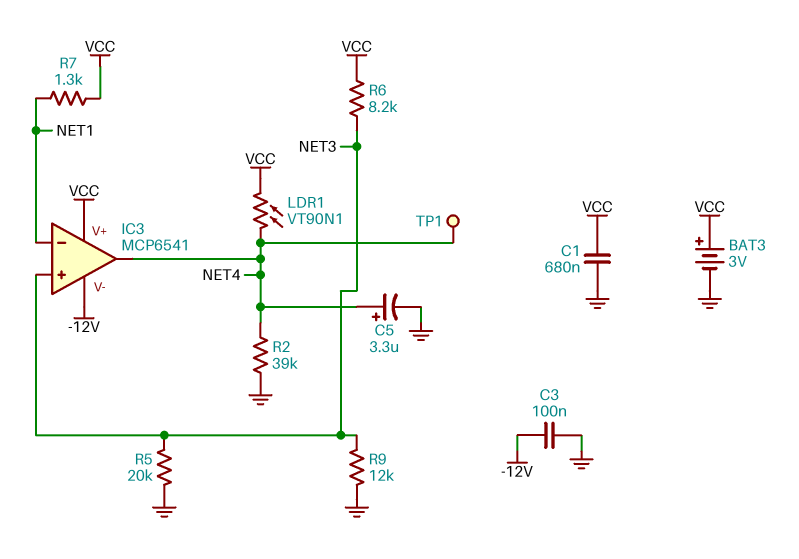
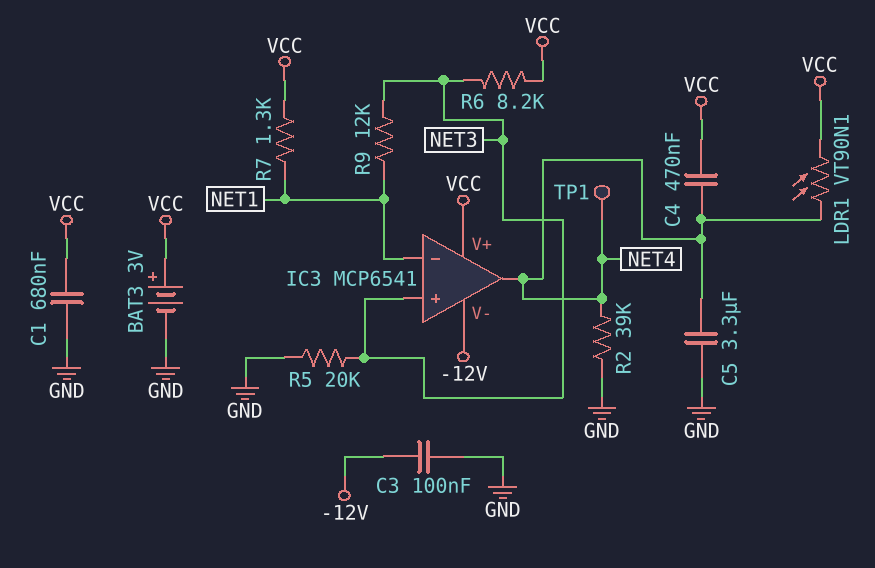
C4: none -> 470nF (NET4, VCC)
C5: 3.3uF (plus NET4, minus GND) -> 3.3uF (GND, NET4)
R9: 12k (GND, NET3) -> 12k (NET1, NET3)

